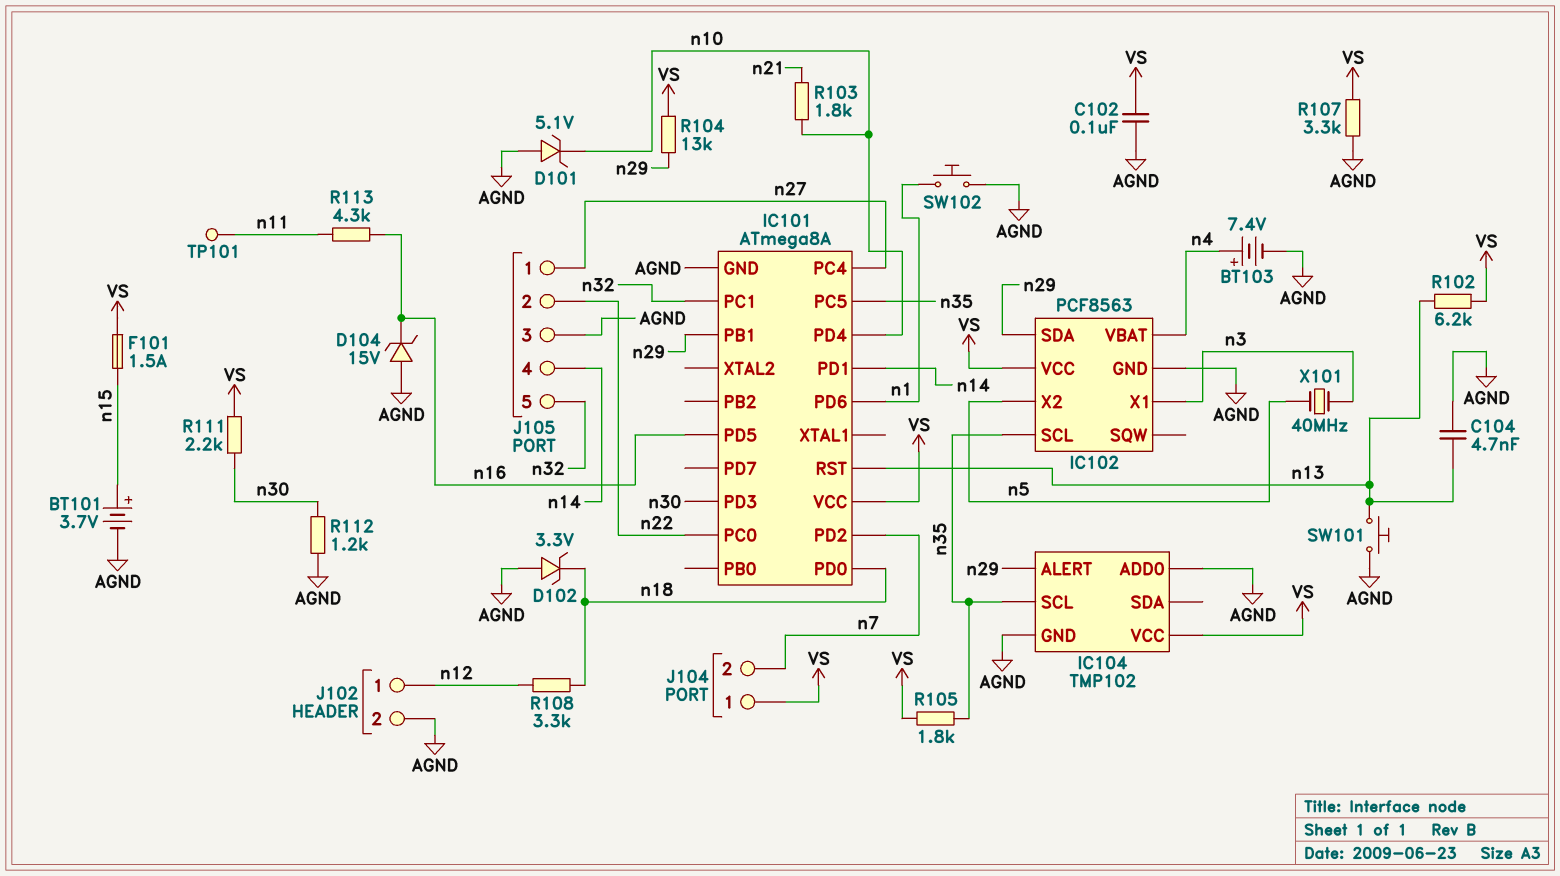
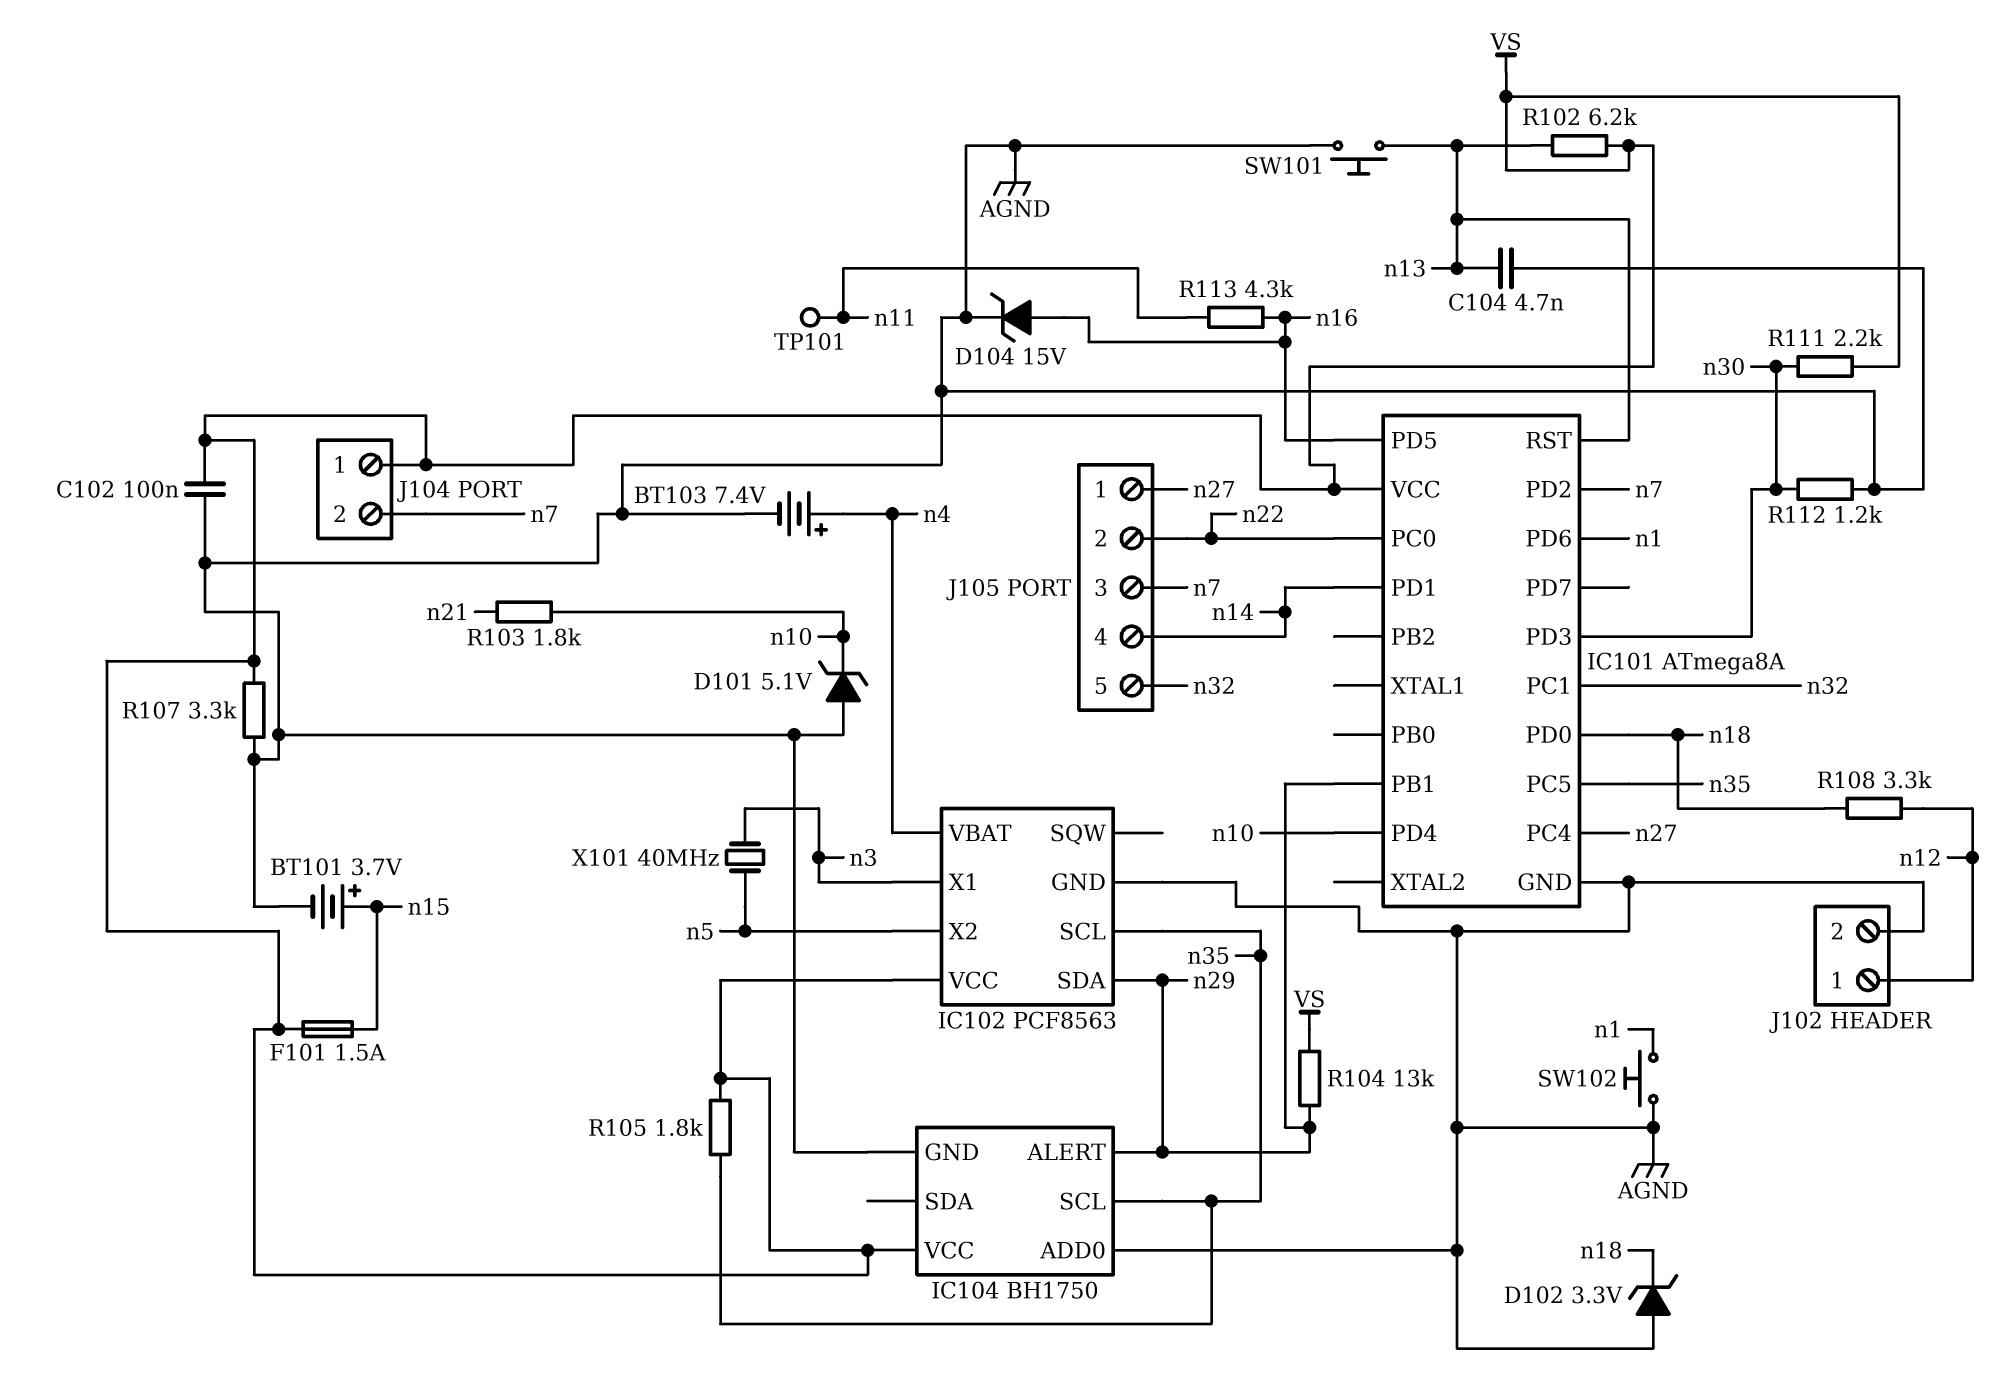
D104: zener 15V (A AGND, K n16) -> zener 15V (A n16, K AGND)
IC104: TMP102 -> BH1750
J105 pin 3: AGND -> n7

